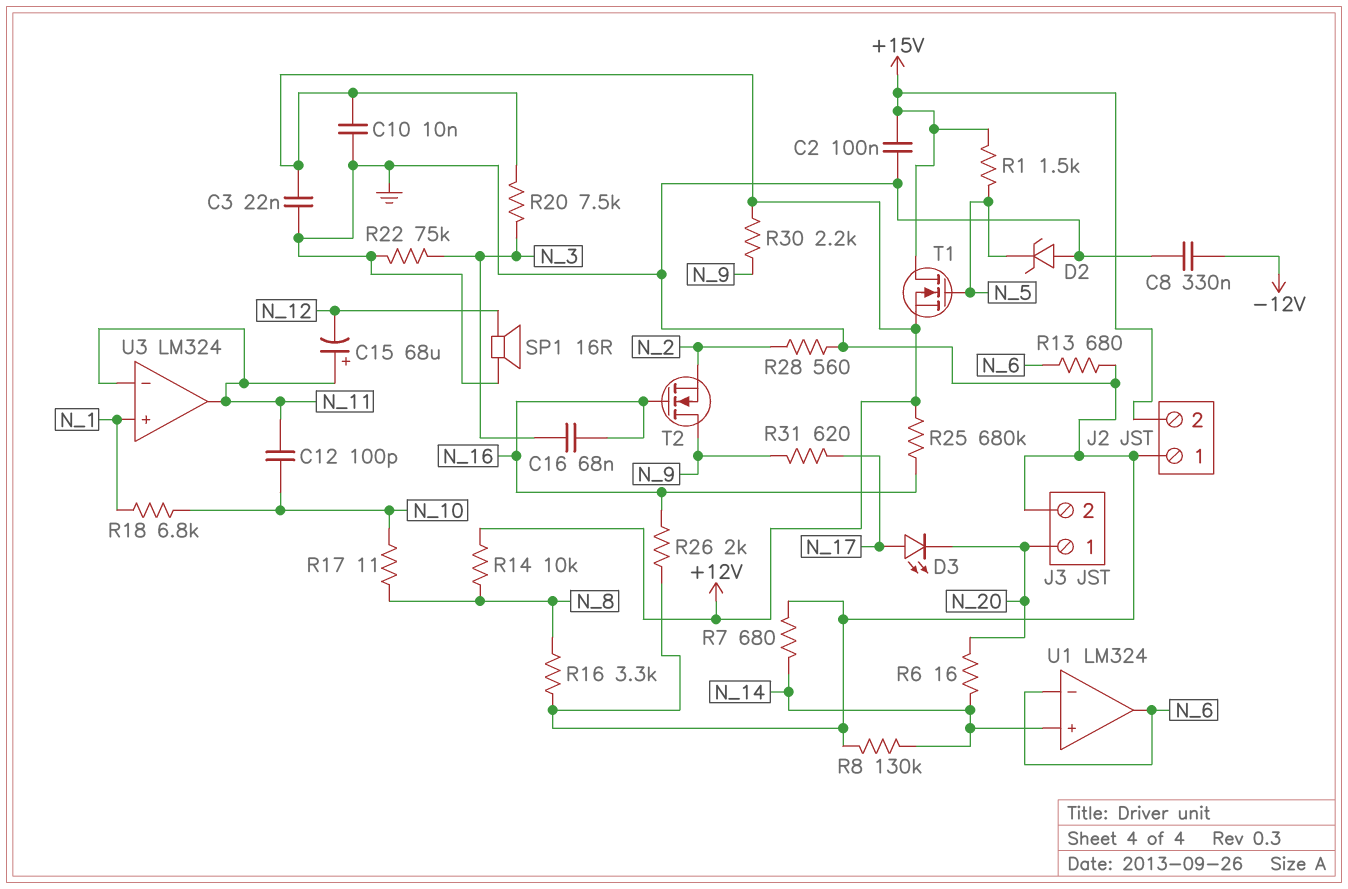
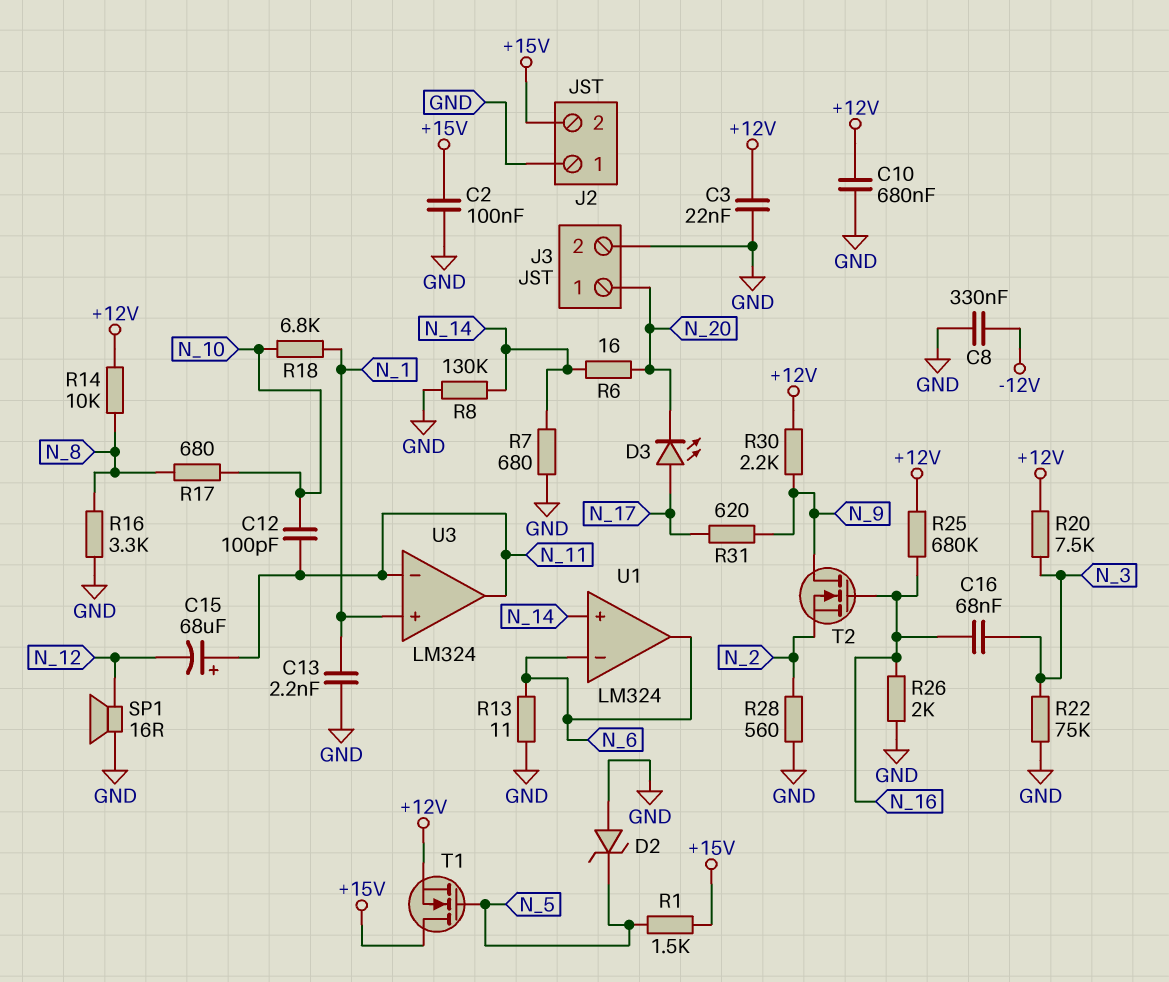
C10: 10nF (+12V, GND) -> 680nF (+12V, GND)
C13: none -> 2.2nF (GND, N_1)
R13: 680 (GND, N_6) -> 11 (GND, N_6)
R17: 11 (N_8, N_10) -> 680 (N_8, N_10)

